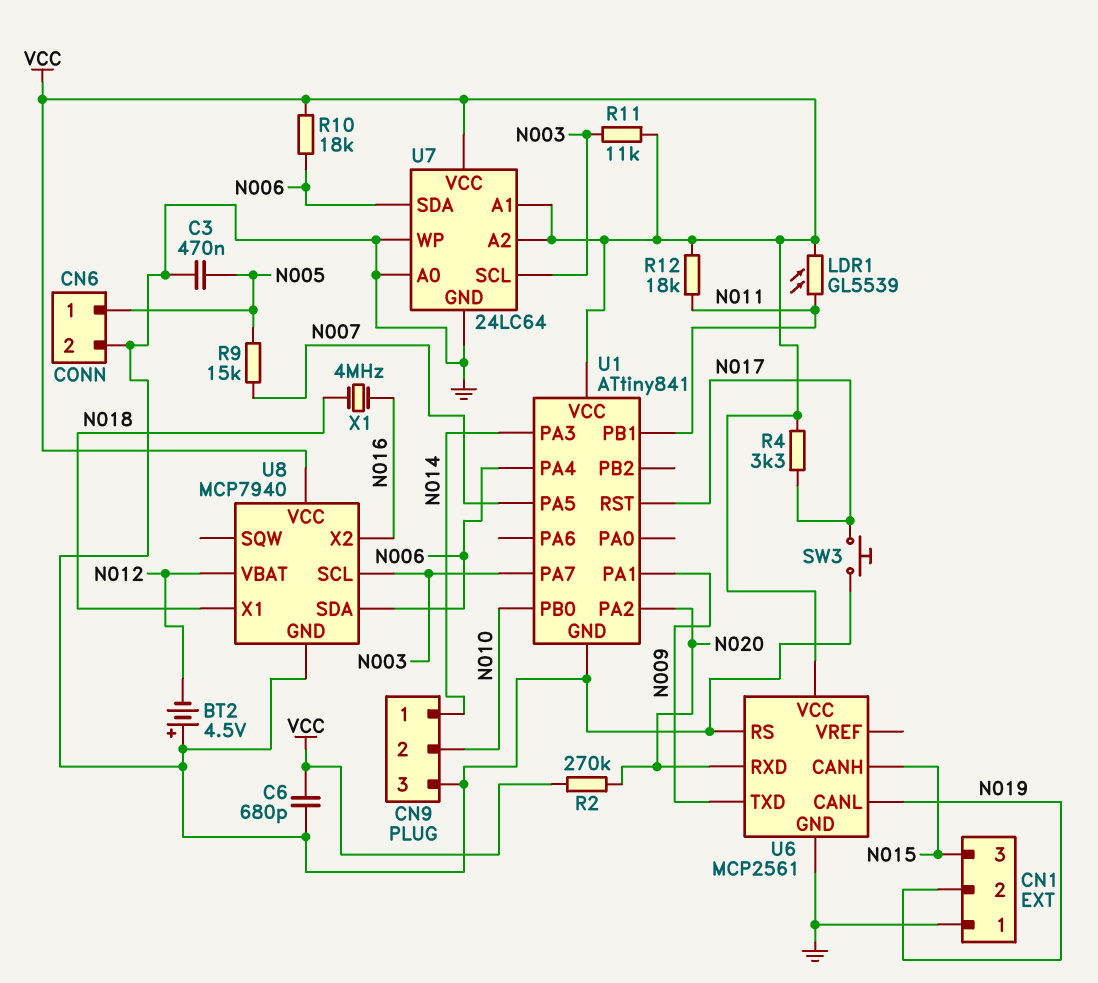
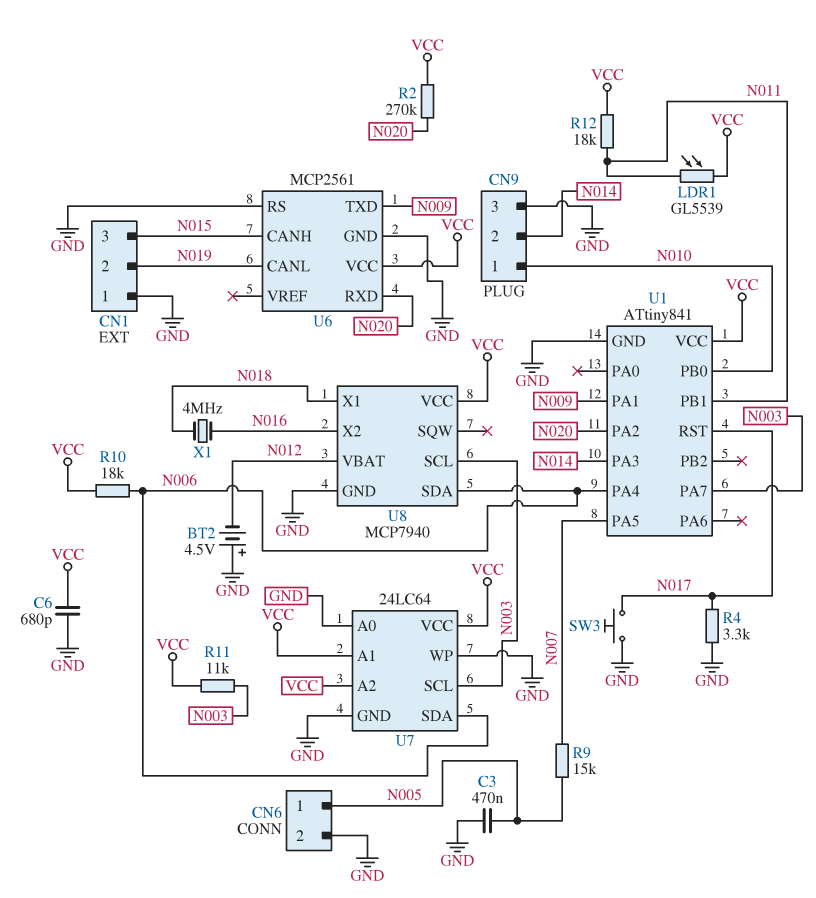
CN9 pin 1: N014 -> N010
CN9 pin 2: N010 -> N014
R4: 3.3k (N017, VCC) -> 3.3k (GND, N017)

